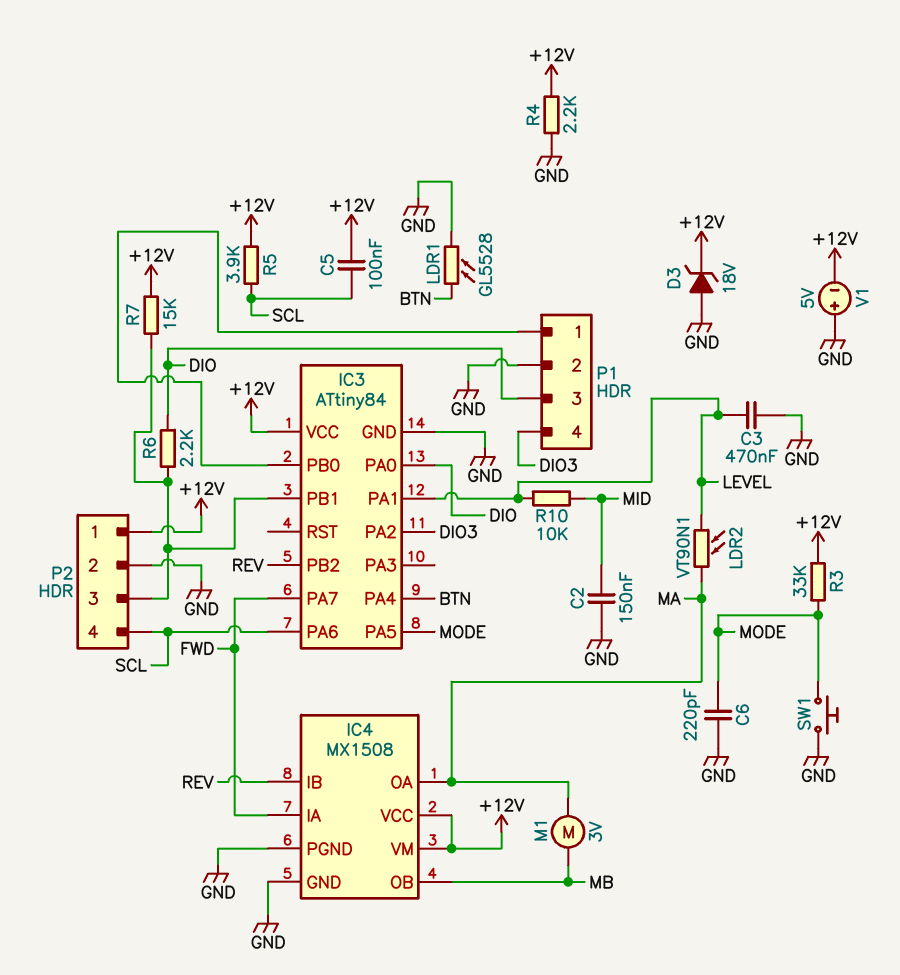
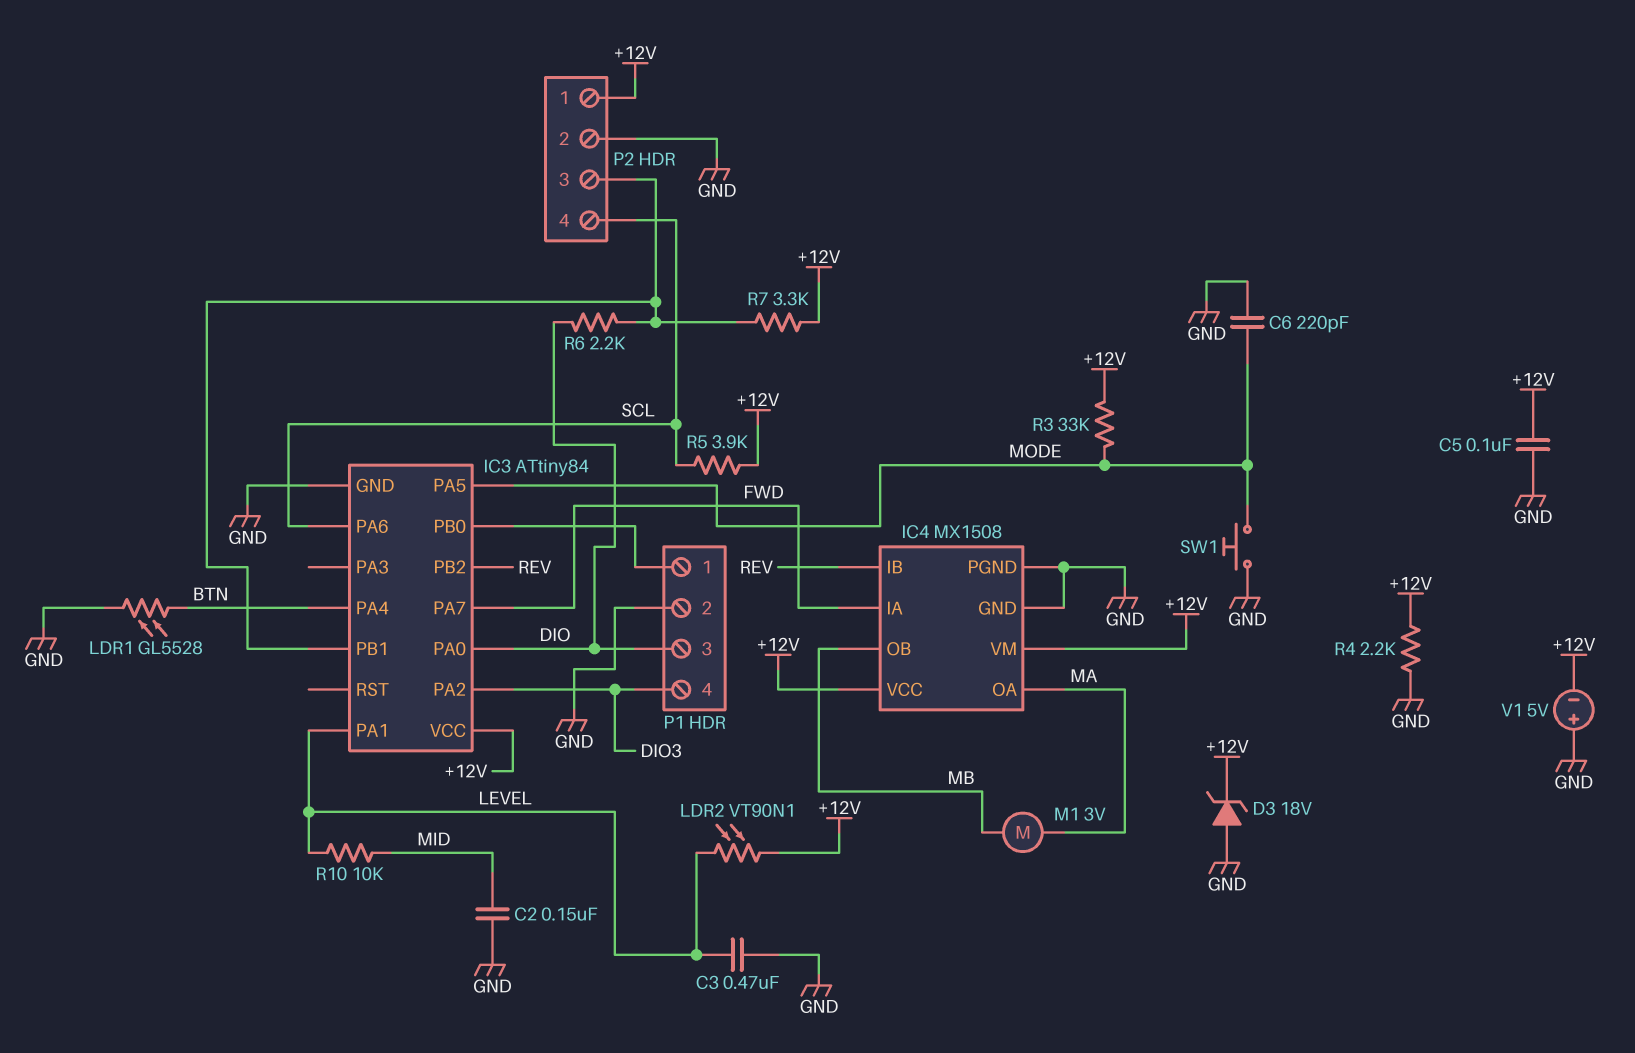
C5: 100nF (+12V, SCL) -> 100nF (+12V, GND)
LDR2: VT90N1 (LEVEL, MA) -> VT90N1 (+12V, LEVEL)
R7: 15k (+12V, IC3/PB1) -> 3.3k (+12V, IC3/PB1)

